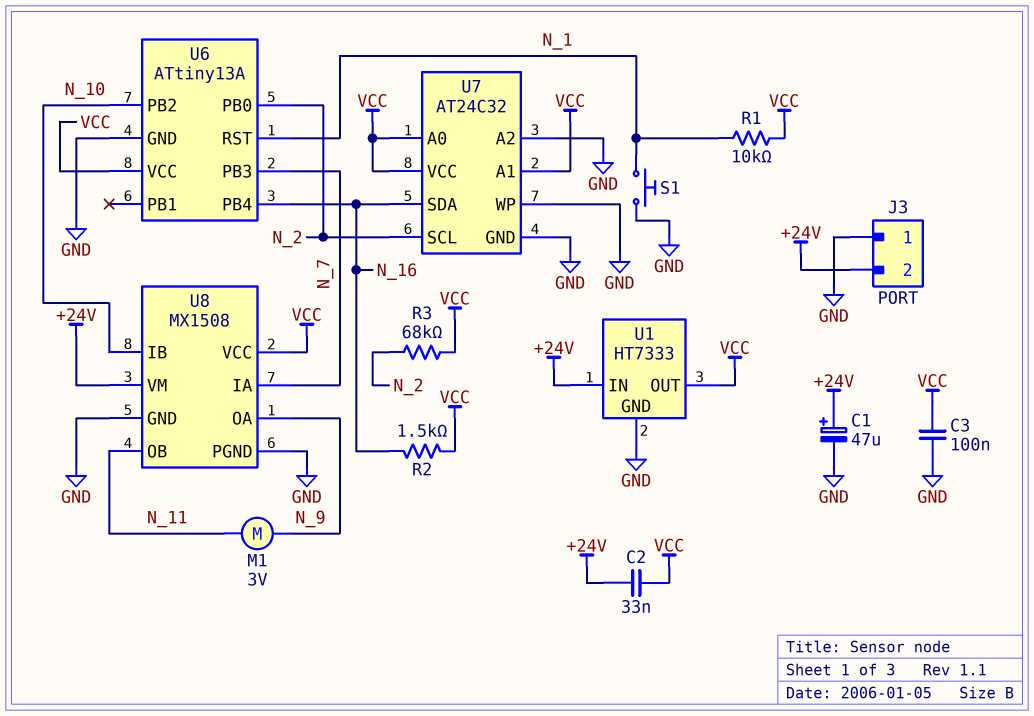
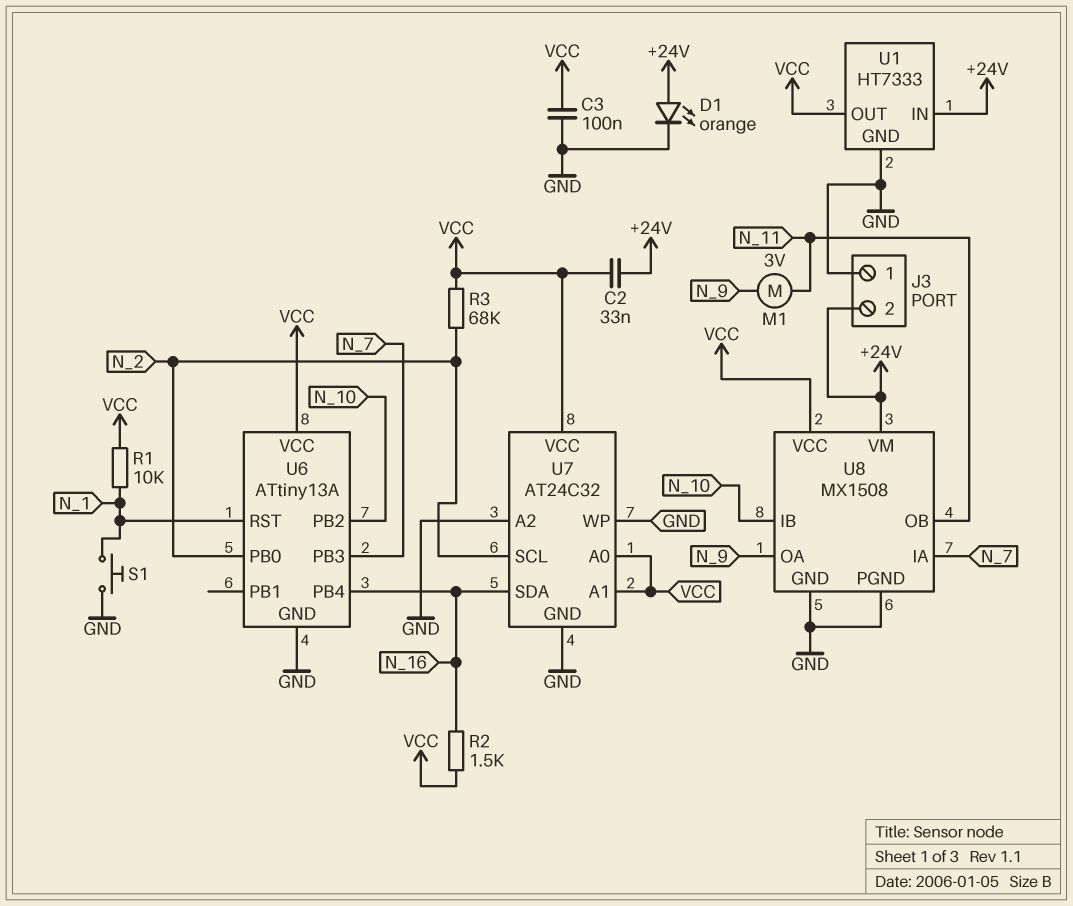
C1: 47uF (plus +24V, minus GND) -> none
D1: none -> LED orange (A +24V, K GND)

